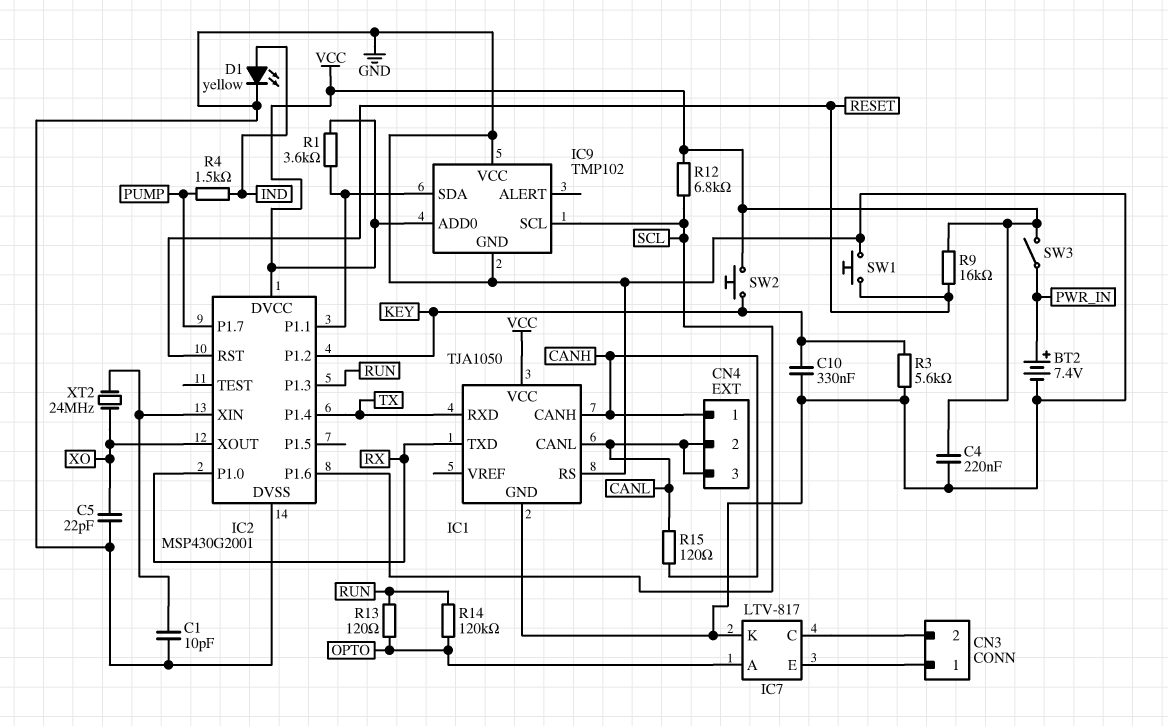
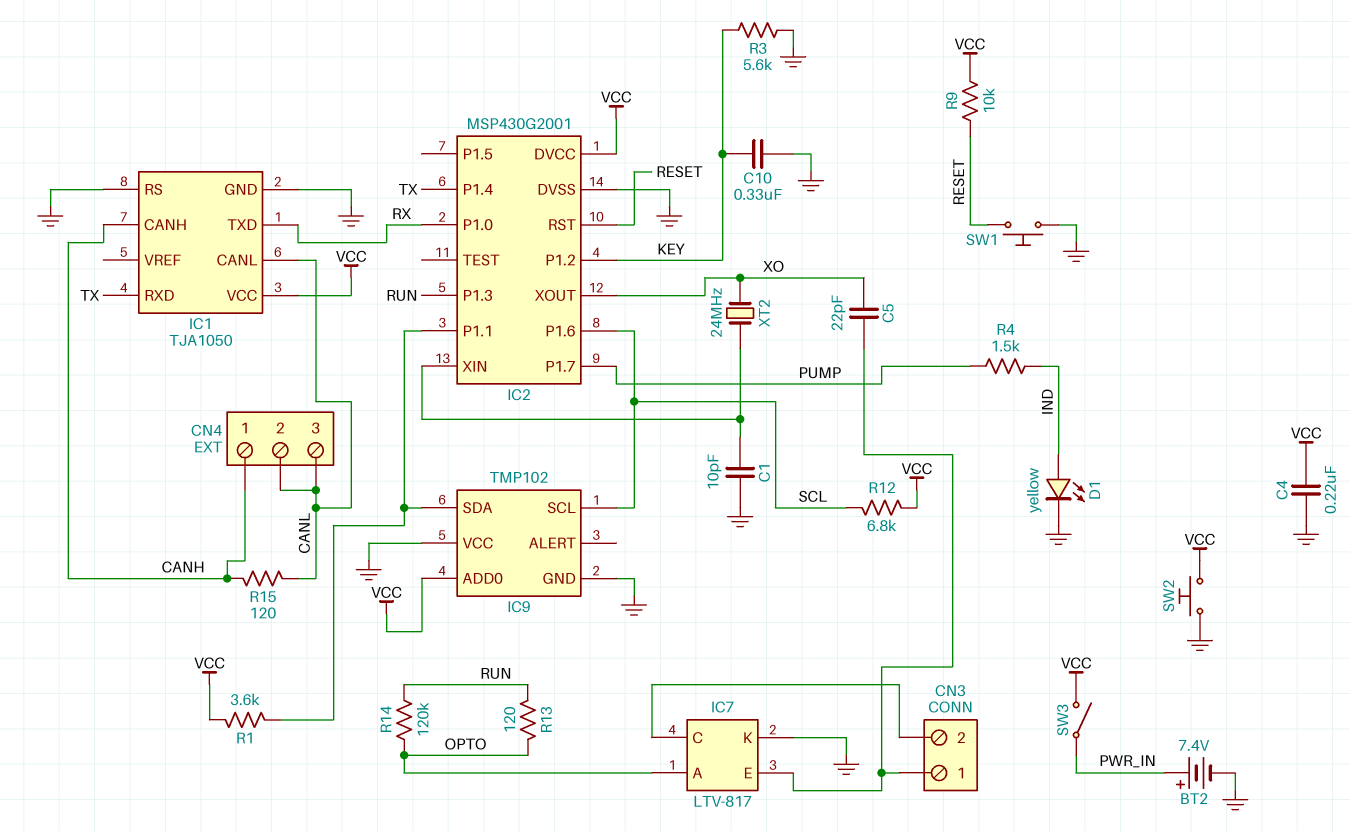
C5: 22pF (GND, XO) -> 22pF (CN3/1, XO)
R9: 16k (RESET, VCC) -> 10k (RESET, VCC)
SW2: button (KEY, VCC) -> button (GND, VCC)

